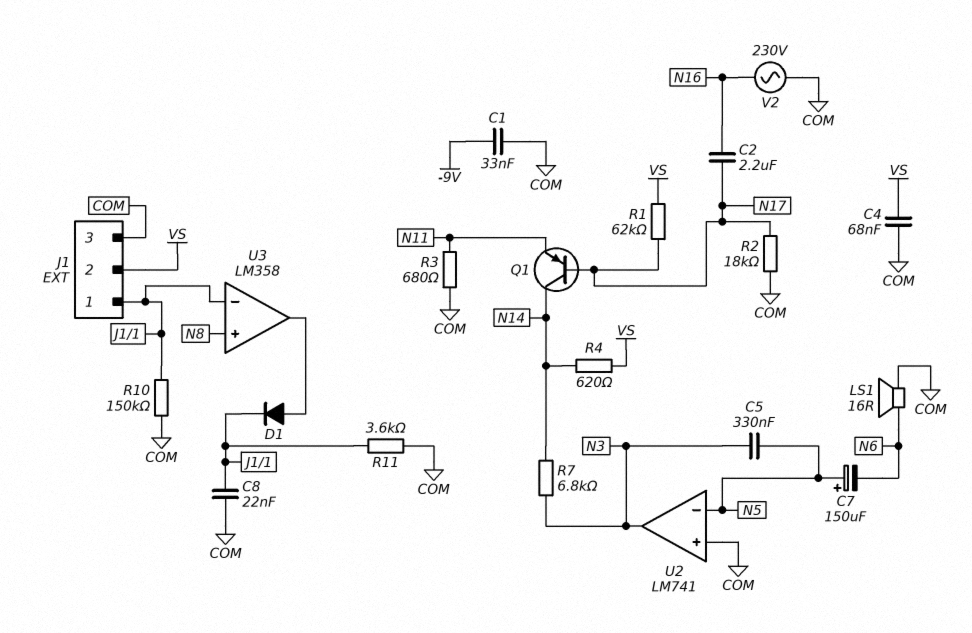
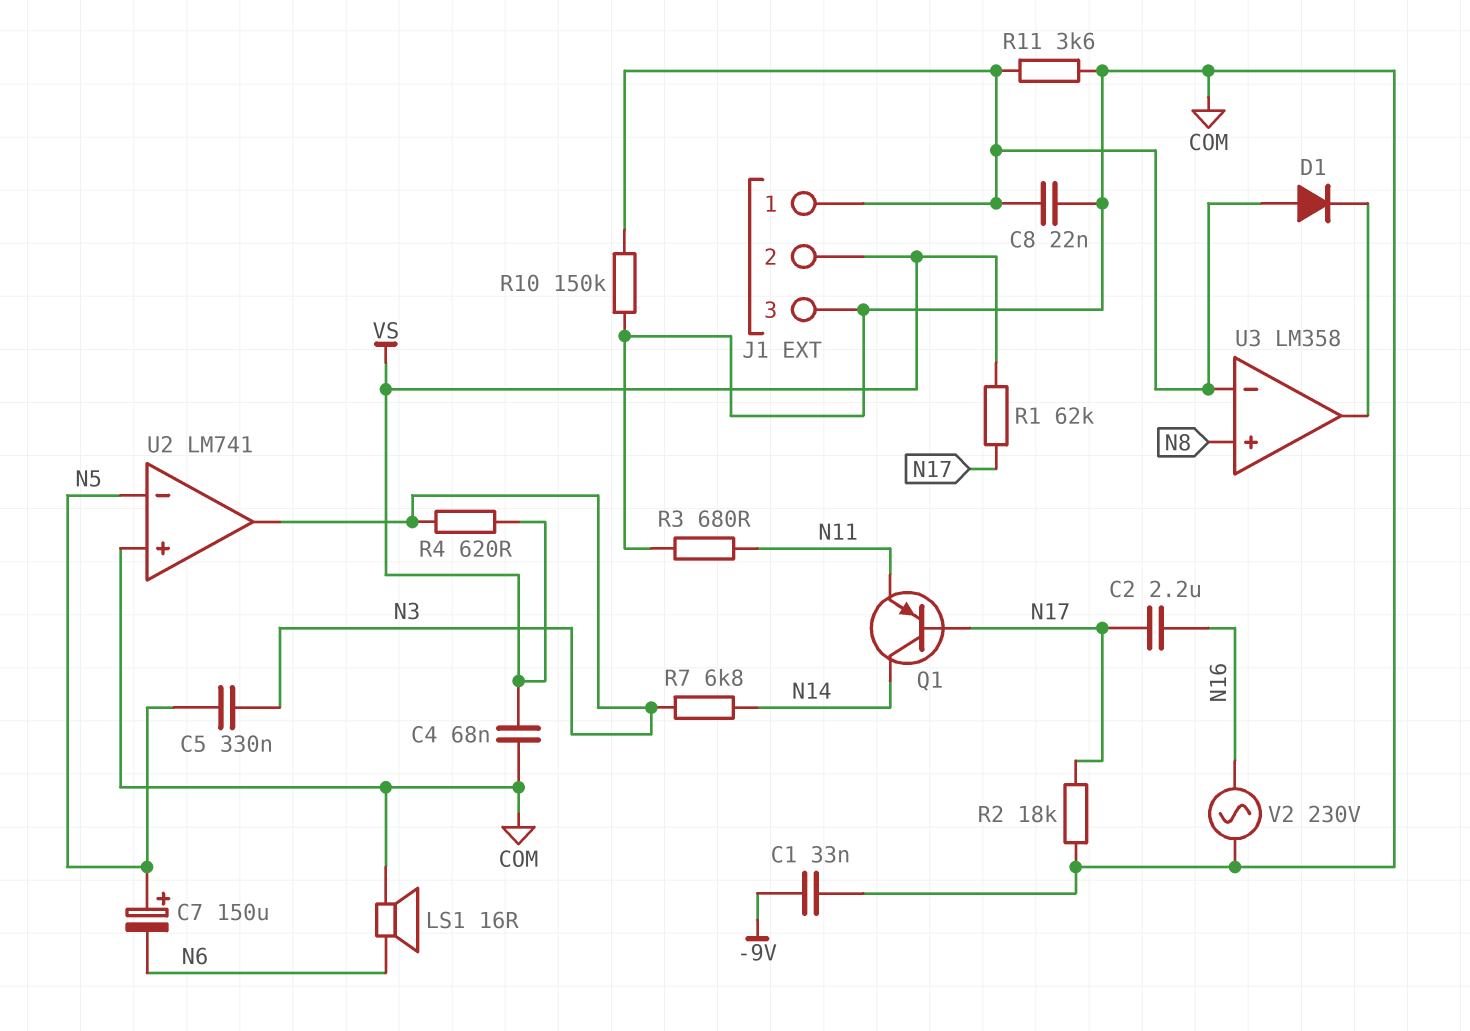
D1: diode (A U3/out, K J1/1) -> diode (A J1/1, K U3/out)
R4: 620 (N14, VS) -> 620 (N3, VS)

